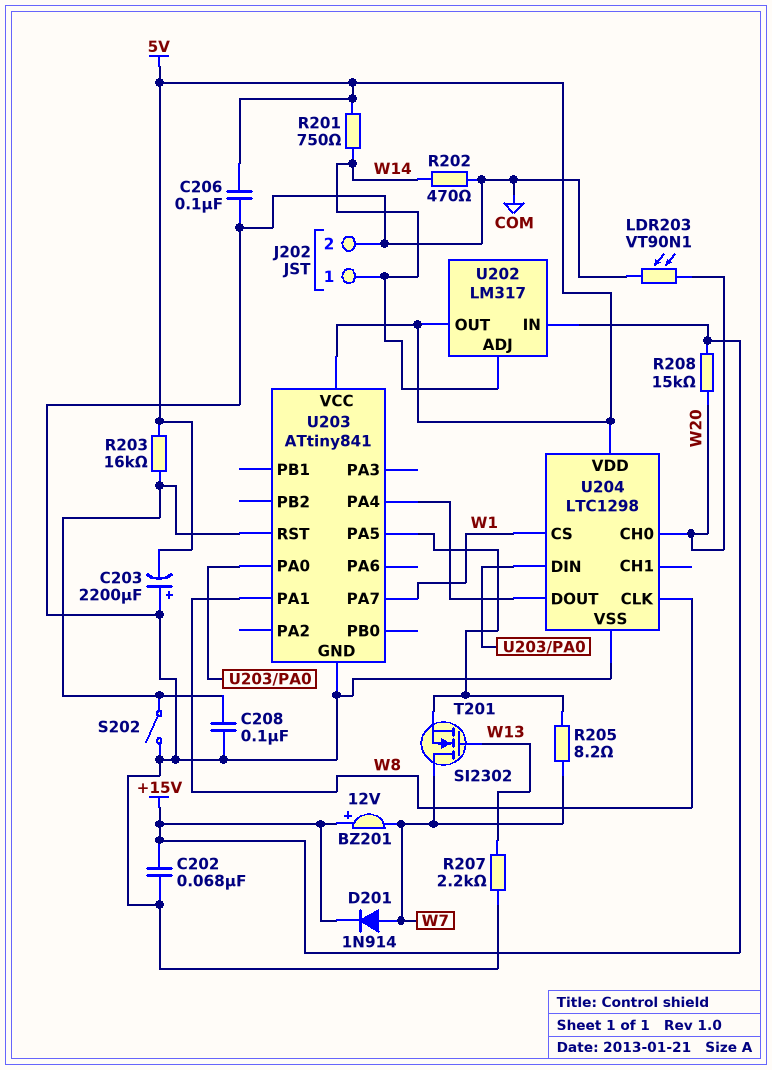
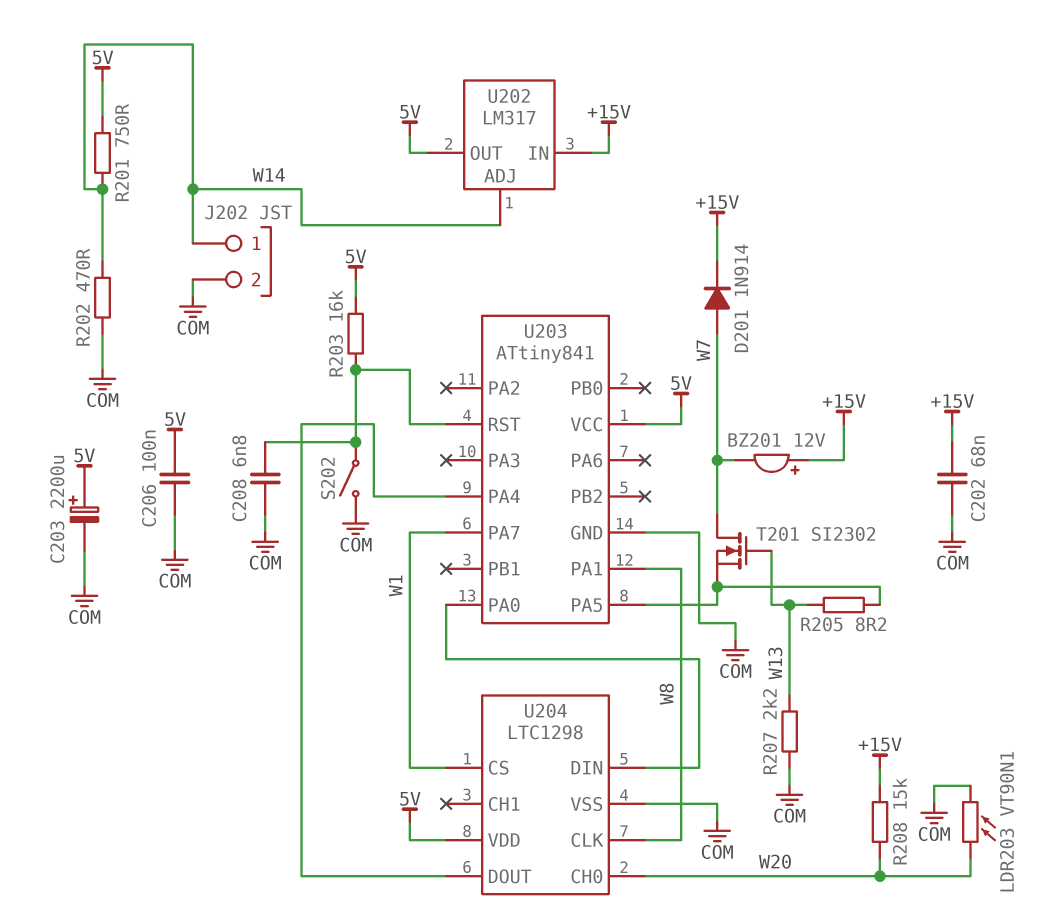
C203: 2200uF (plus COM, minus 5V) -> 2200uF (plus 5V, minus COM)
C208: 100nF (COM, U203/RST) -> 6.8nF (COM, U203/RST)
R205: 8.2 (U203/PA5, W7) -> 8.2 (U203/PA5, W13)

